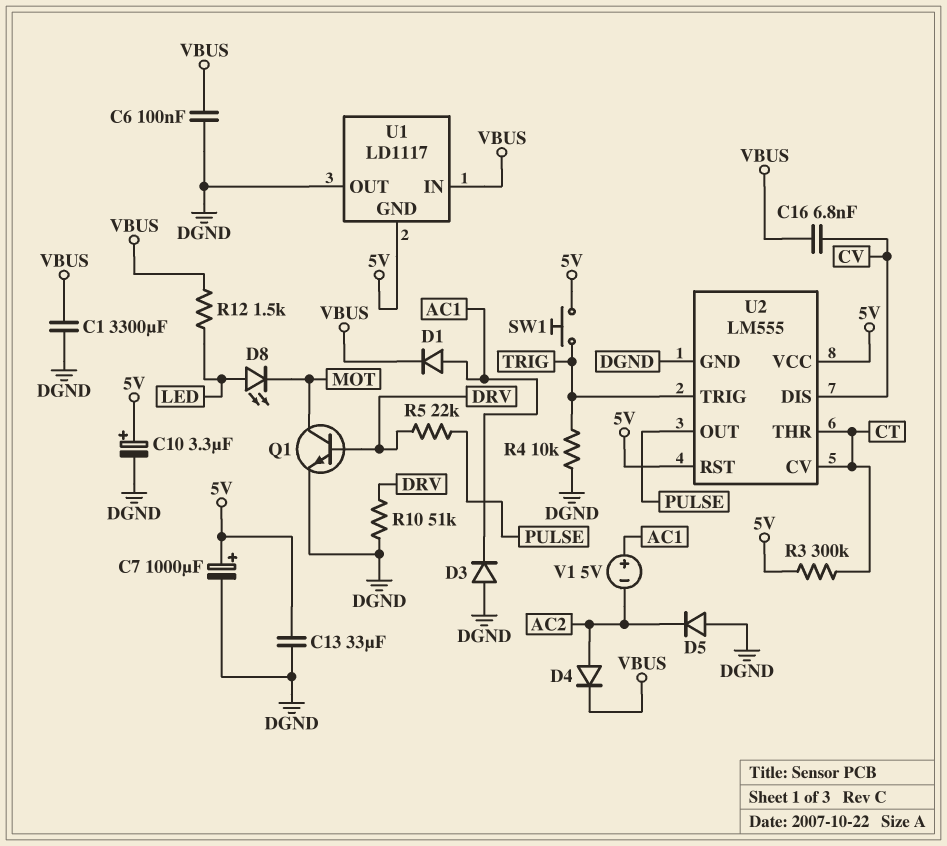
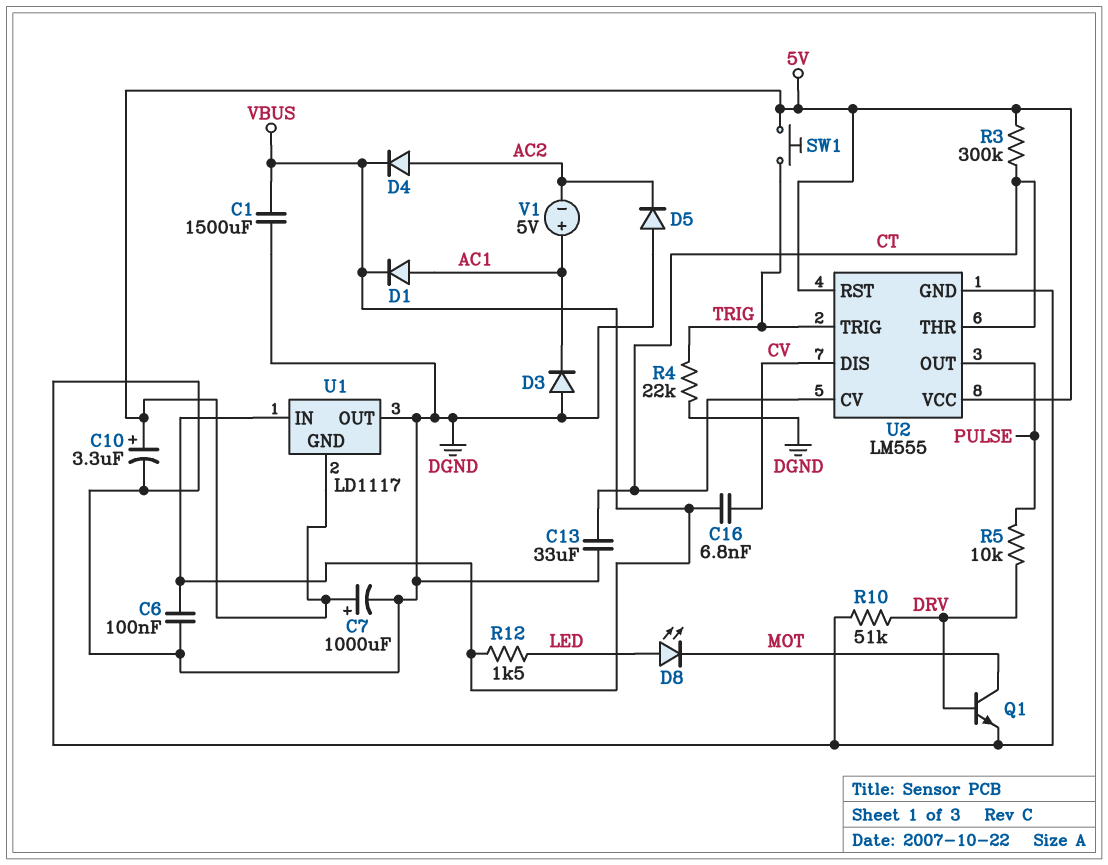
C1: 3300uF (DGND, VBUS) -> 1500uF (DGND, VBUS)
C13: 33uF (5V, DGND) -> 33uF (CT, DGND)
R4: 10k (DGND, TRIG) -> 22k (DGND, TRIG)
R5: 22k (DRV, PULSE) -> 10k (DRV, PULSE)

